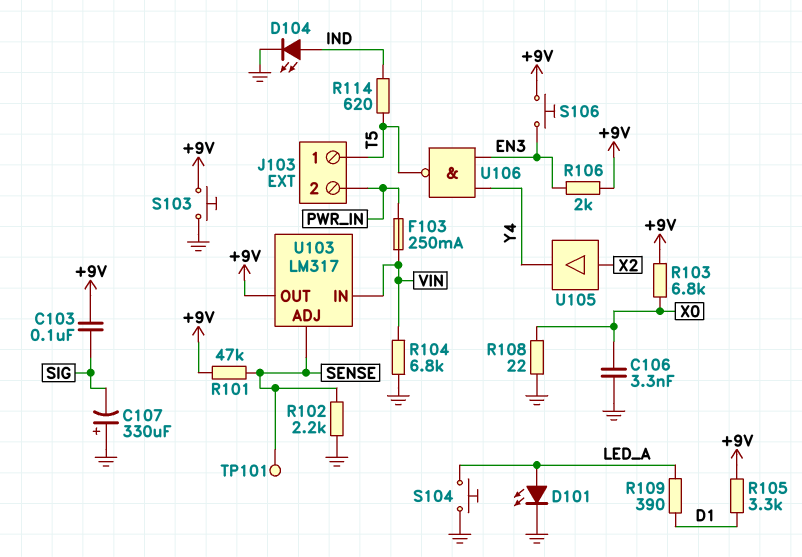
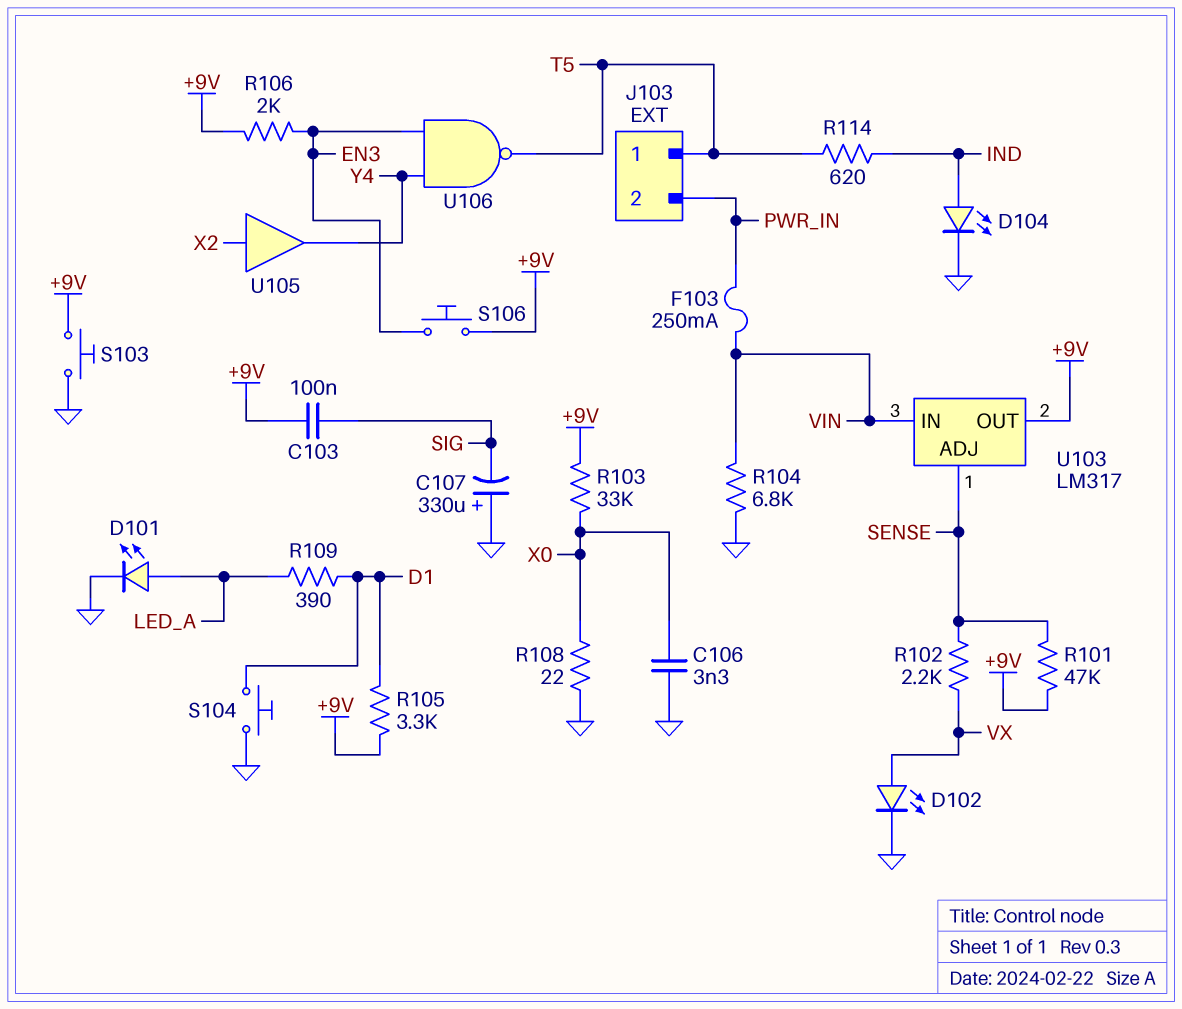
D102: none -> LED (A VX, K GND)
R102: 2.2k (GND, SENSE) -> 2.2k (SENSE, VX)
R103: 6.8k (+9V, X0) -> 33k (+9V, X0)
S104: button (GND, LED_A) -> button (D1, GND)
TP101: test point (SENSE) -> none

